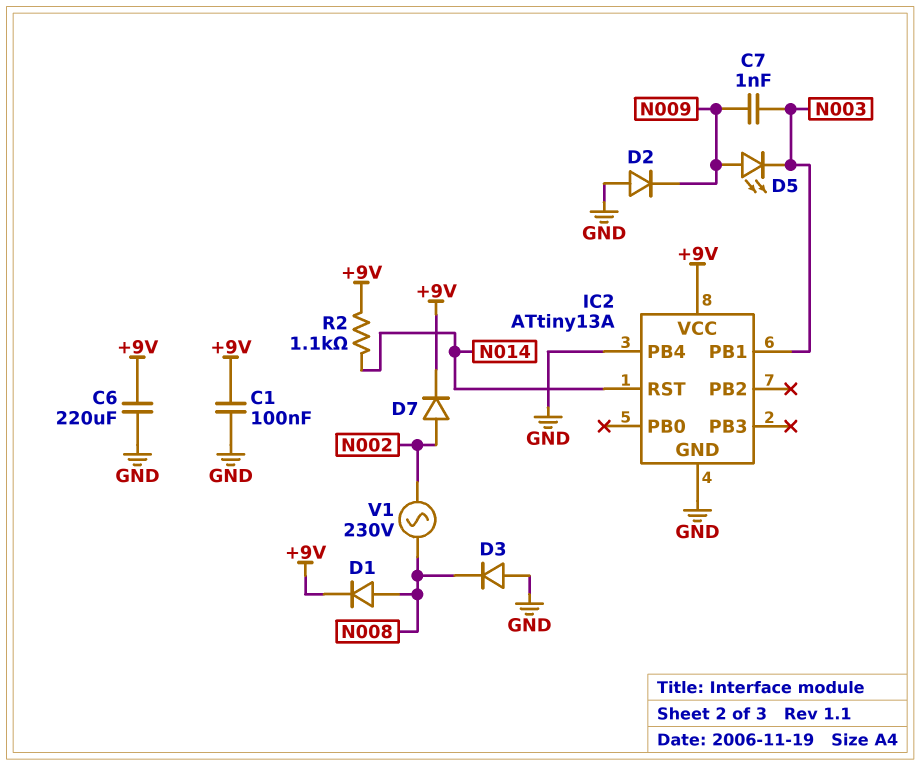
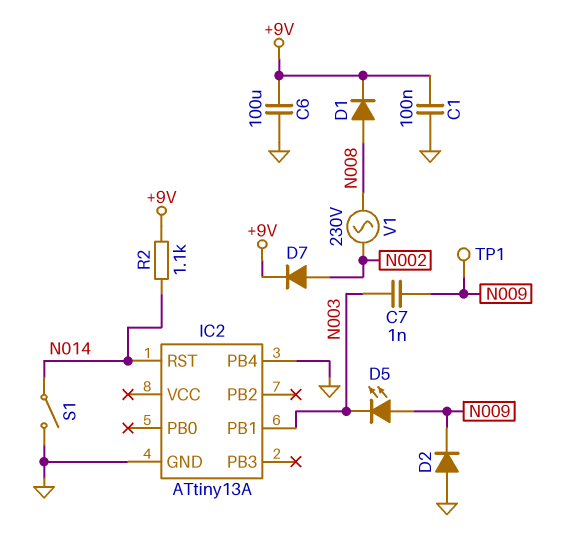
C6: 220uF (+9V, GND) -> 100uF (+9V, GND)
D3: diode (A GND, K N008) -> none
IC2 pin VCC: +9V -> none
S1: none -> switch (GND, N014)
TP1: none -> test point (N009)

